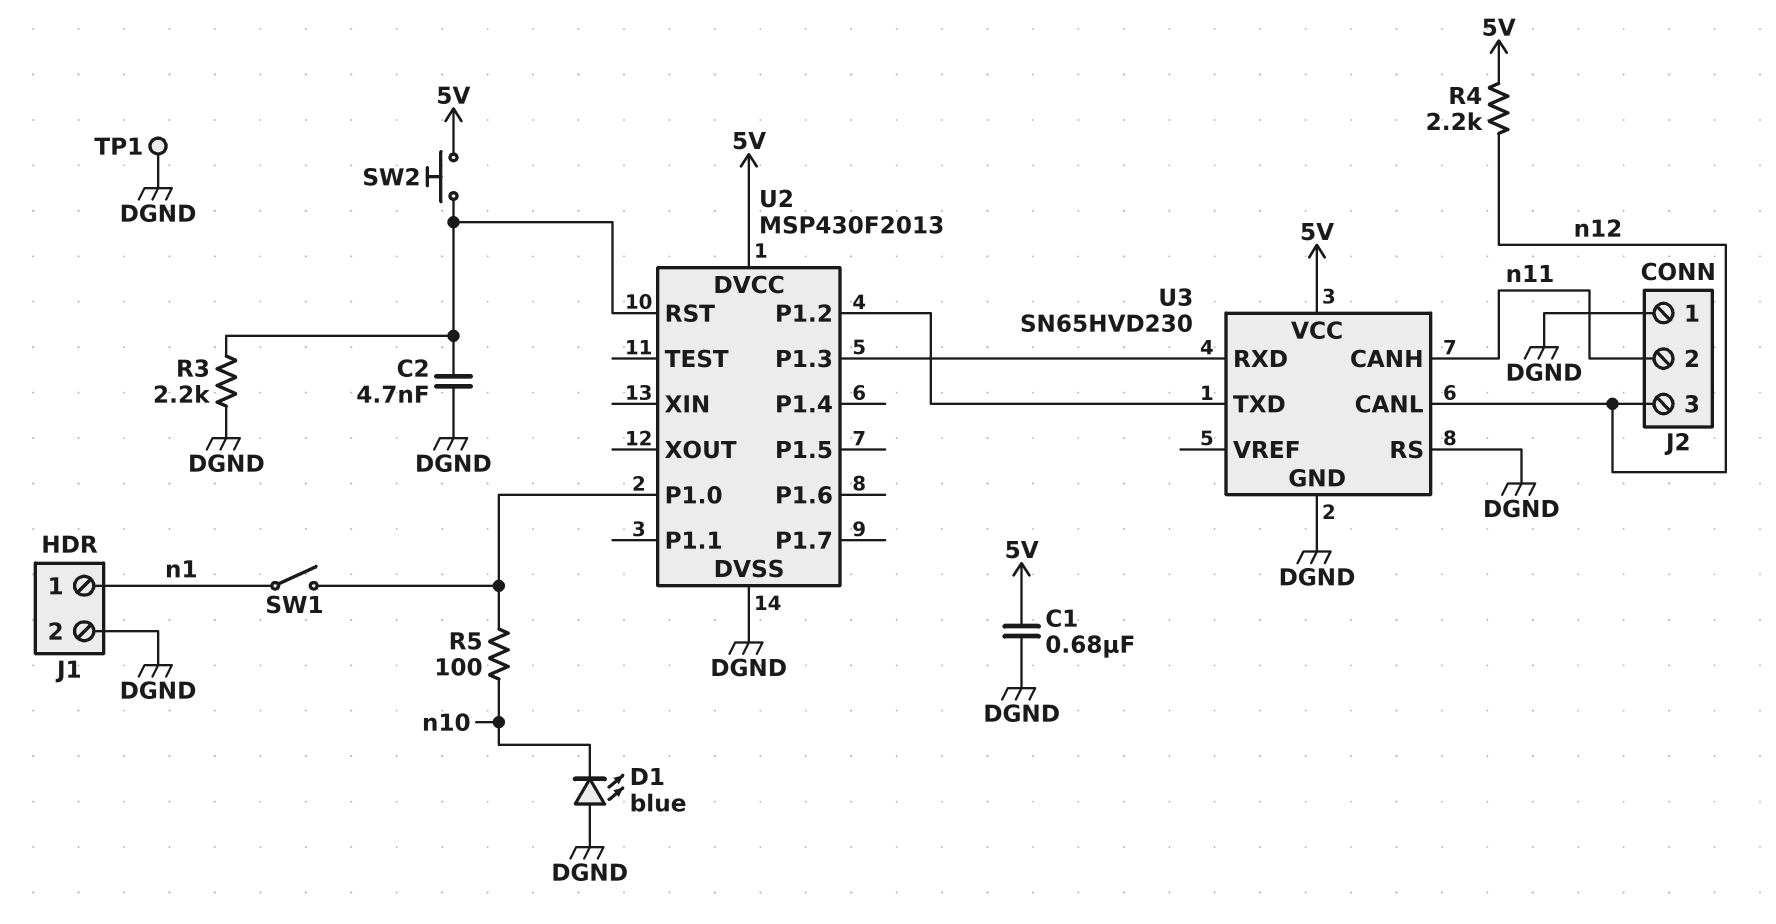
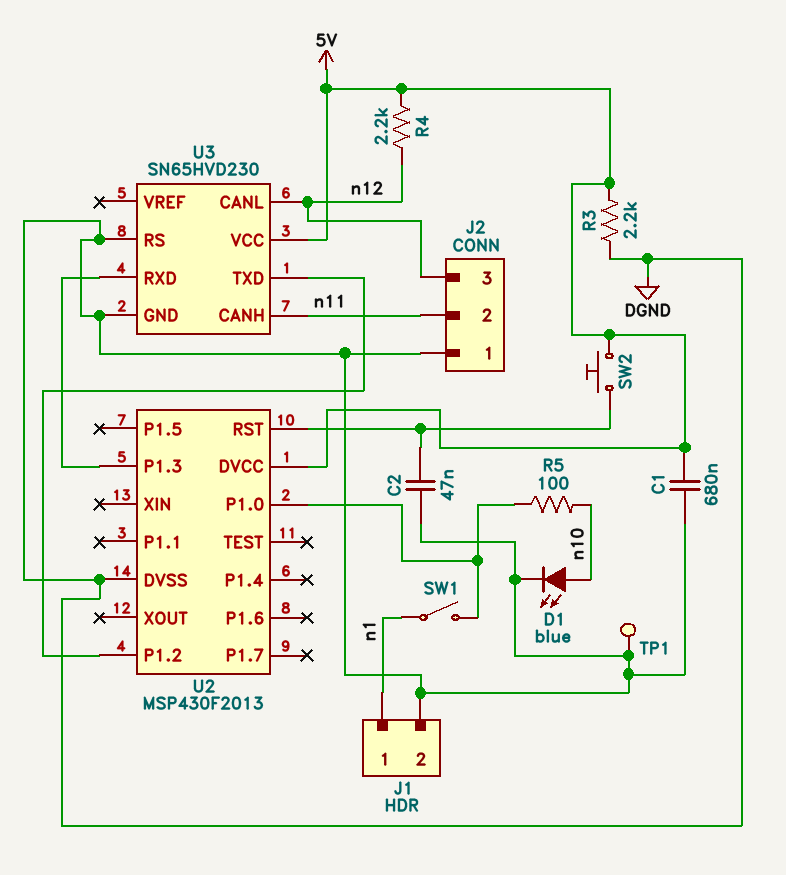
C2: 4.7nF (DGND, U2/RST) -> 47nF (DGND, U2/RST)
D1: LED blue (A DGND, K n10) -> LED blue (A n10, K DGND)
R3: 2.2k (DGND, U2/RST) -> 2.2k (5V, DGND)

